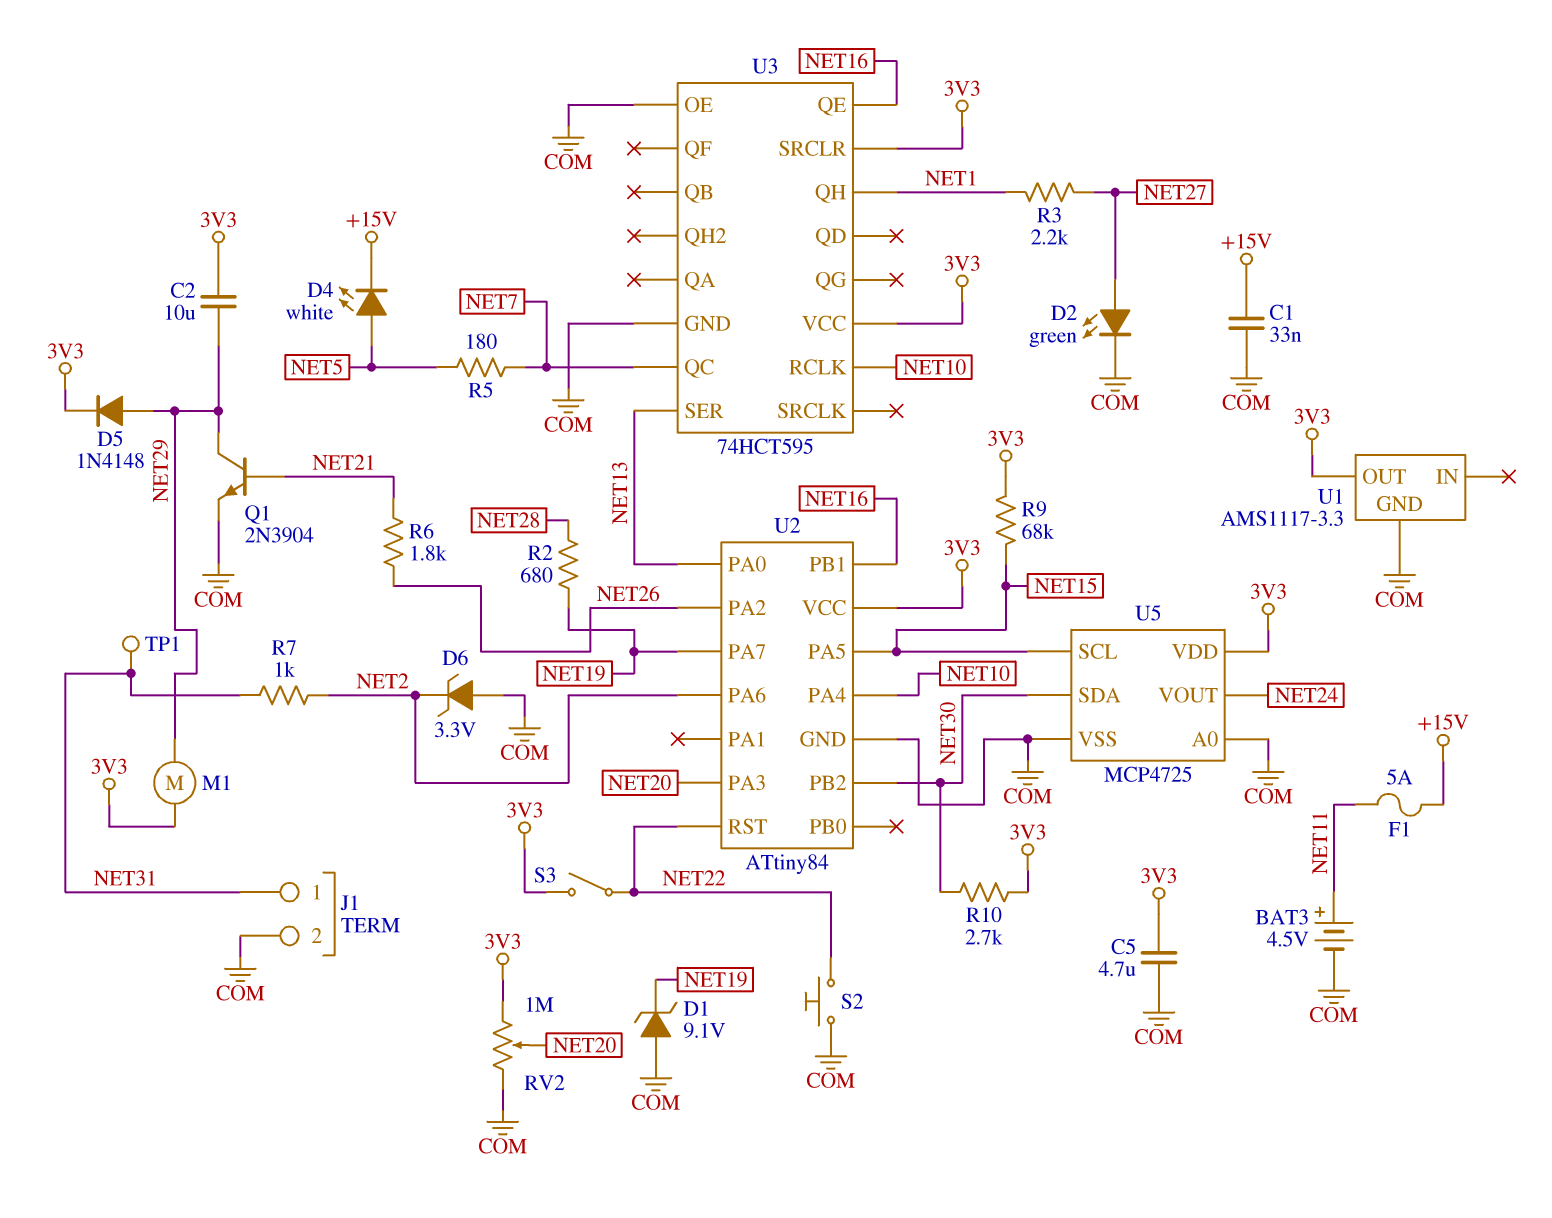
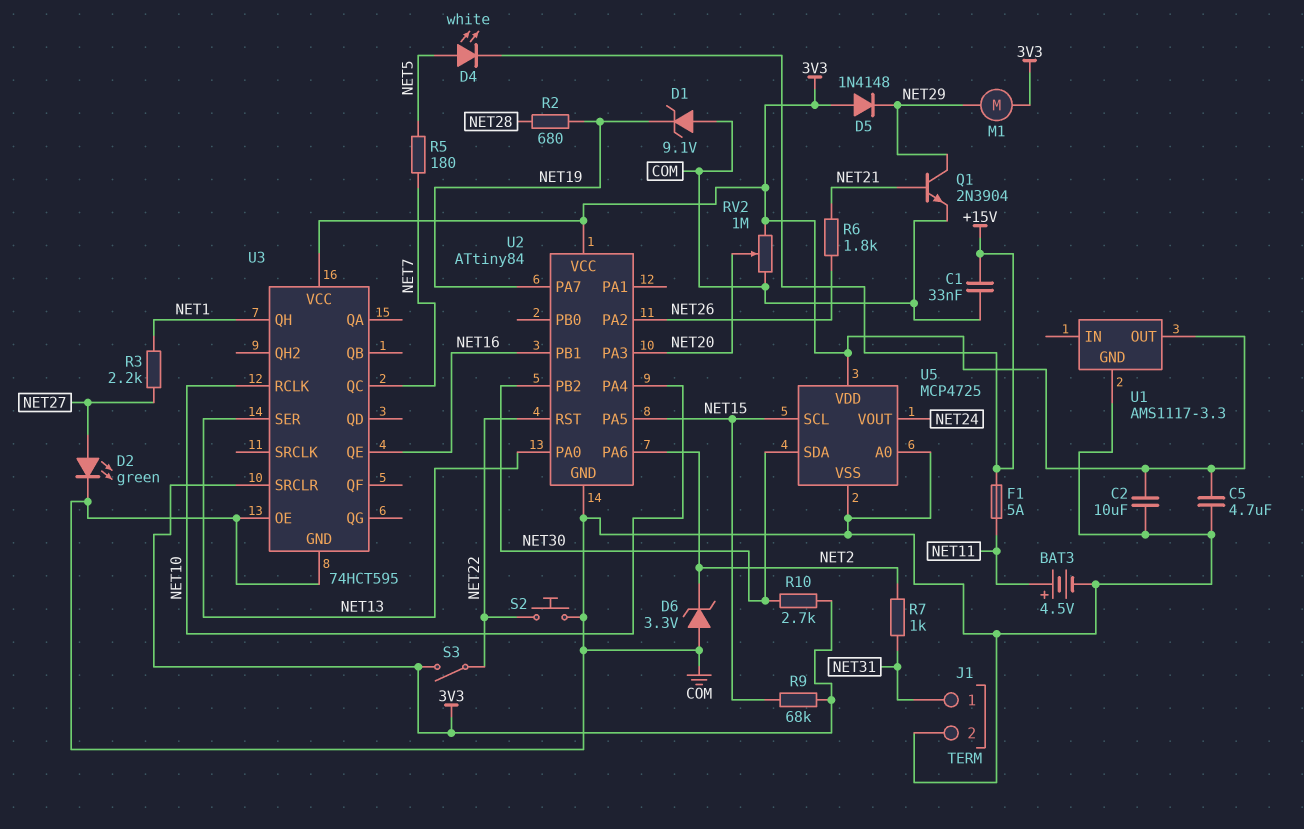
C2: 10uF (3V3, NET29) -> 10uF (3V3, COM)
D5: diode 1N4148 (A NET29, K 3V3) -> diode 1N4148 (A 3V3, K NET29)
TP1: test point (NET31) -> none

